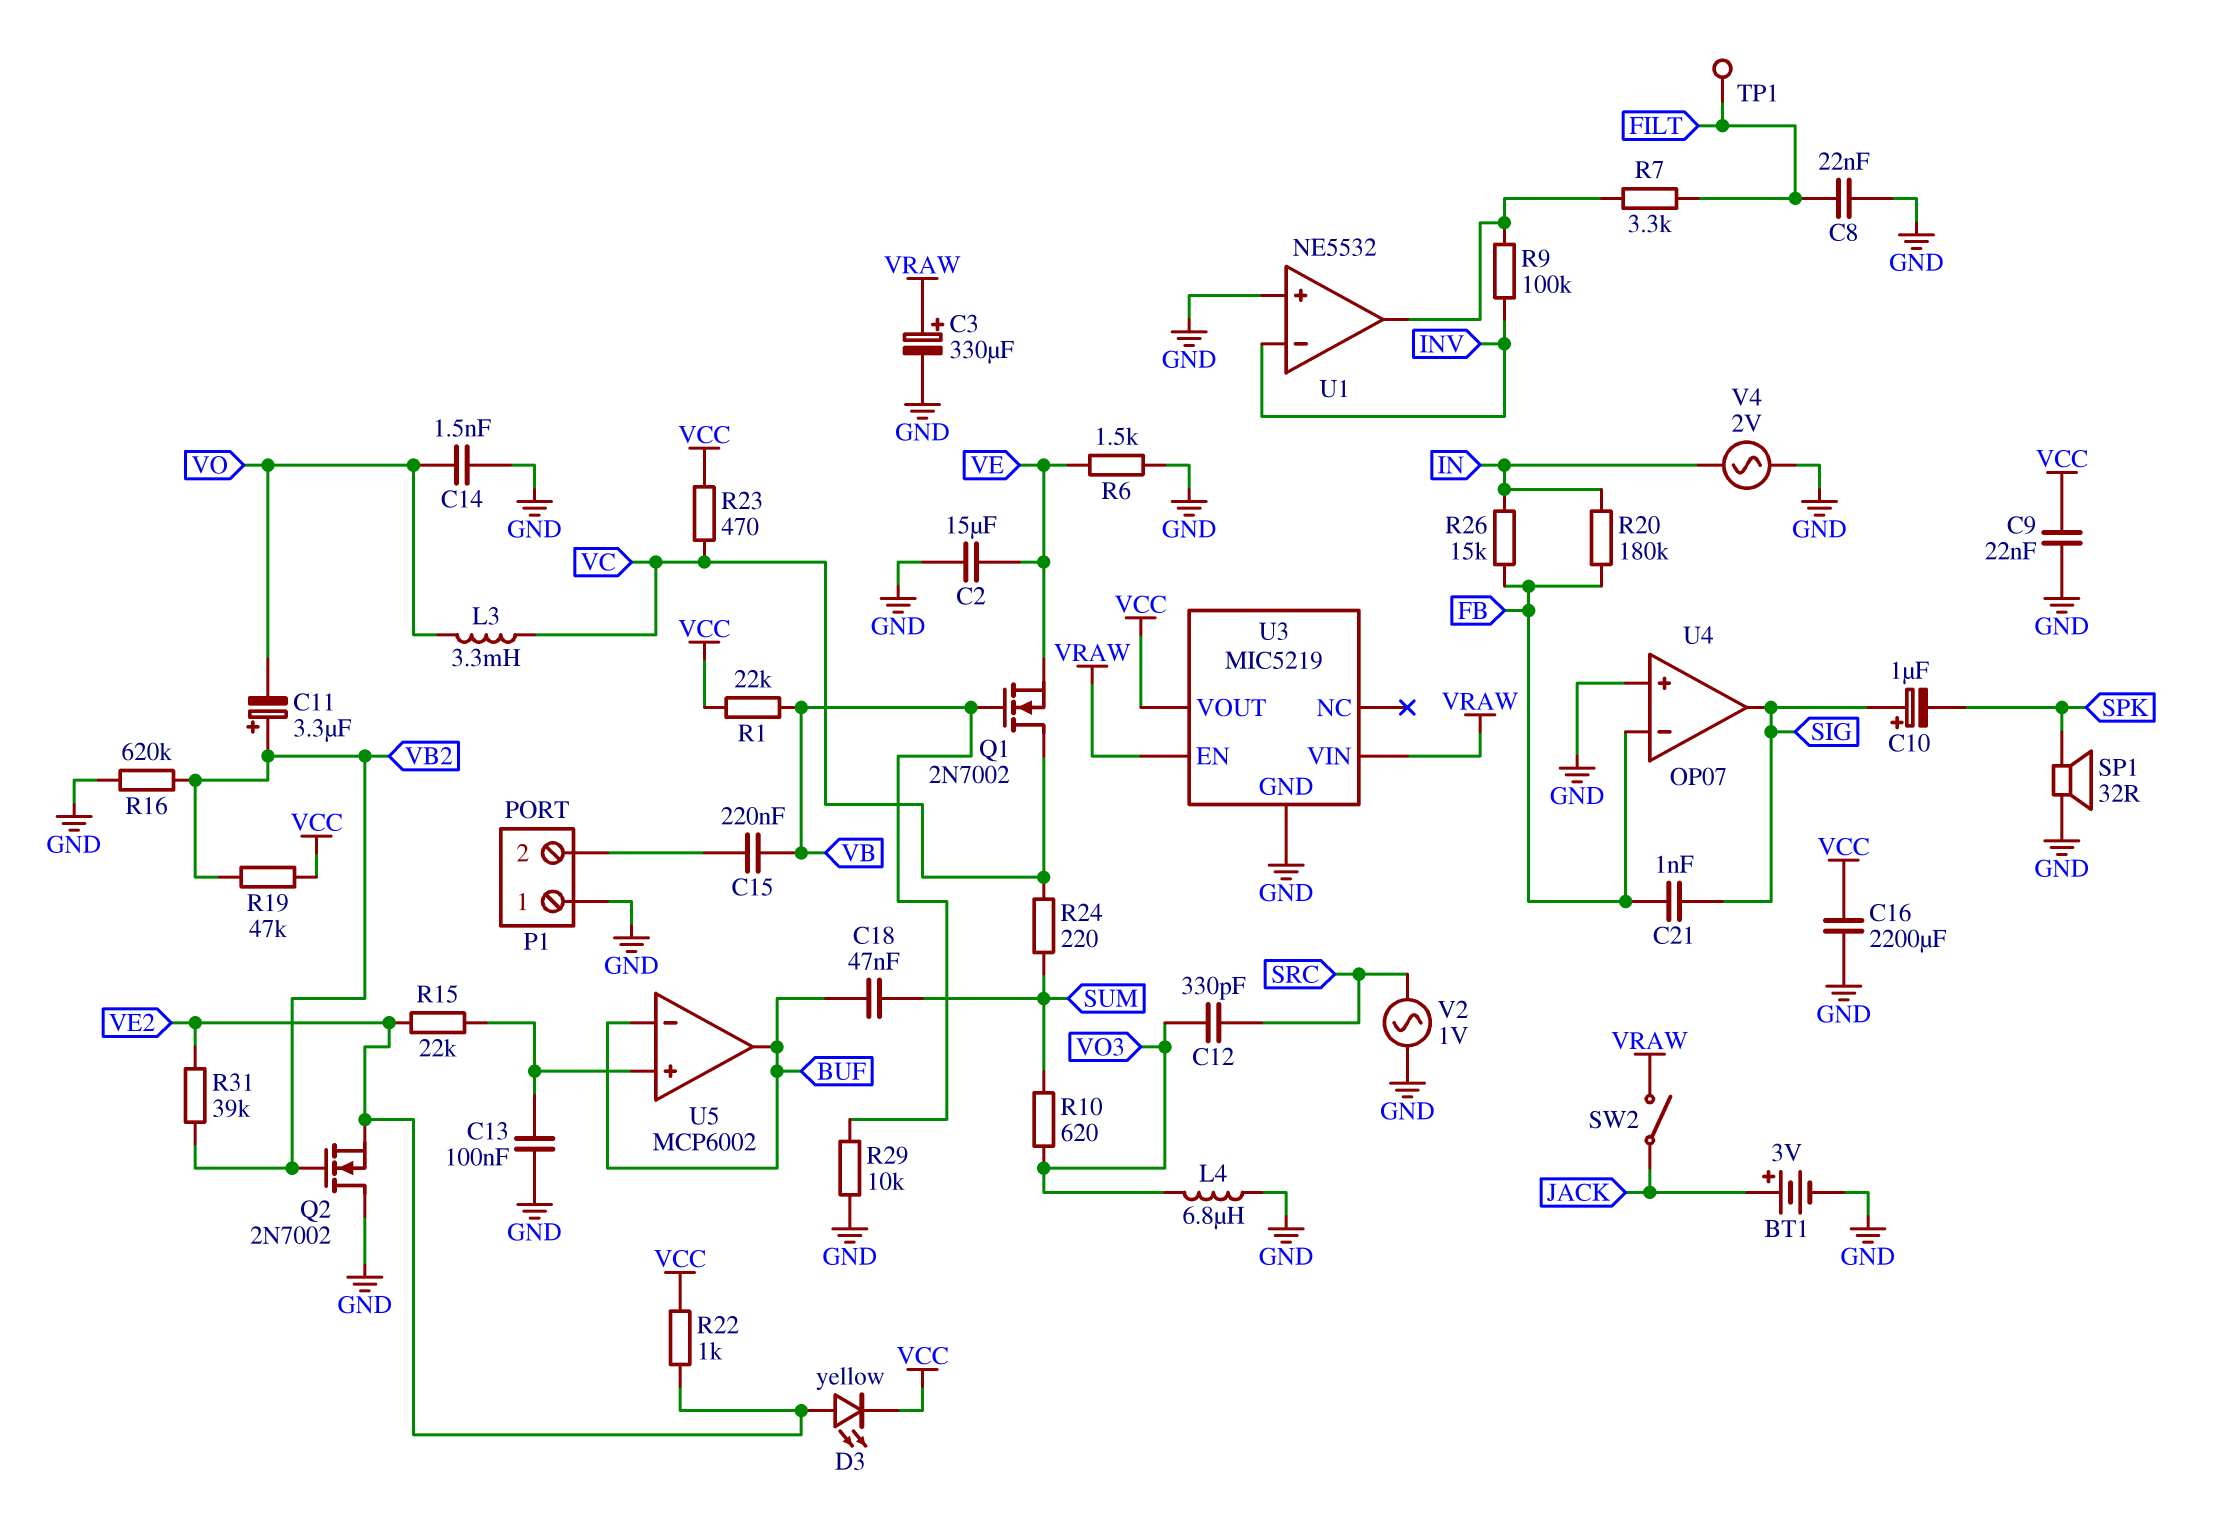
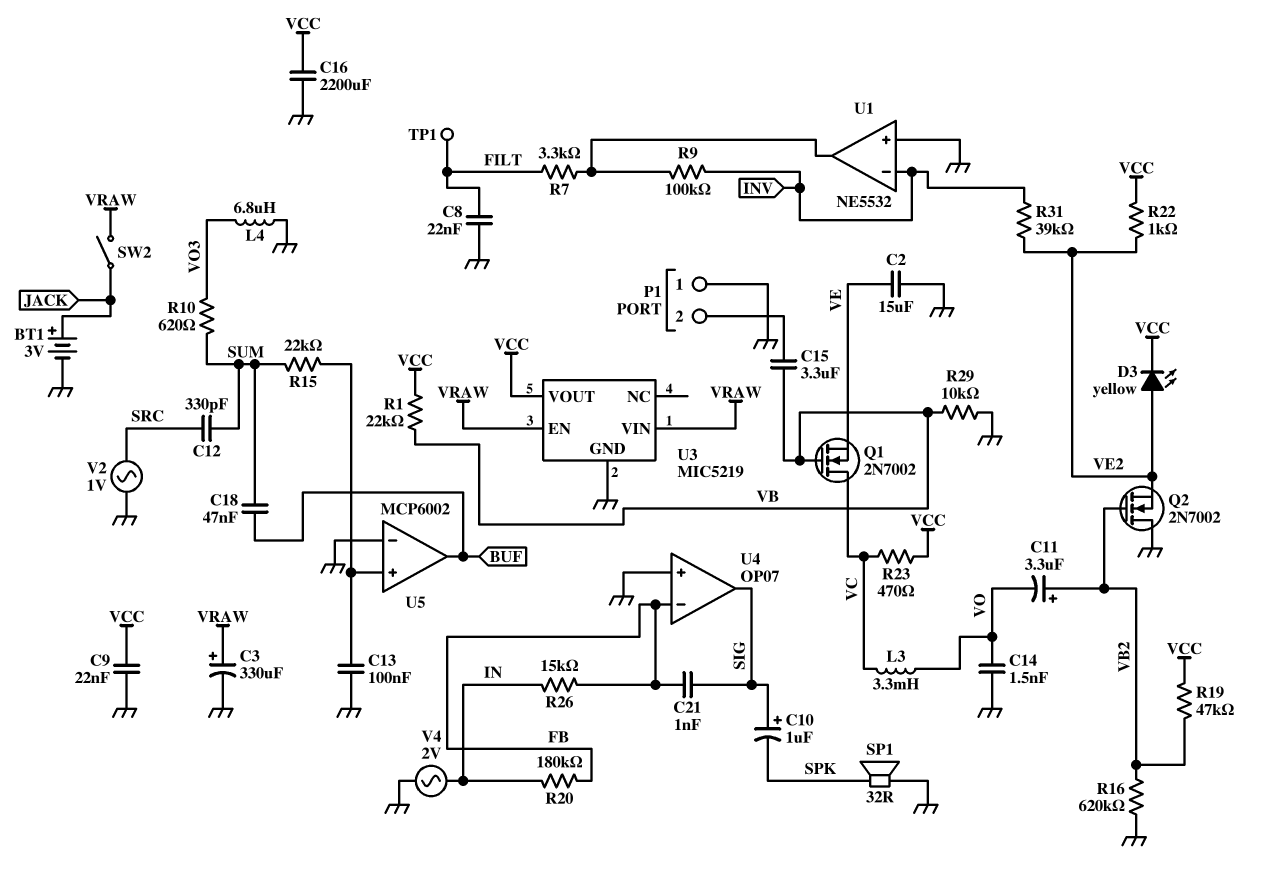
C12: 330pF (SRC, VO3) -> 330pF (SRC, SUM)
C15: 220nF (P1/2, VB) -> 3.3uF (P1/2, VB)
R6: 1.5k (GND, VE) -> none
R15: 22k (U5/in+, VE2) -> 22k (SUM, U5/in+)
R24: 220 (SUM, VC) -> none
R31: 39k (VB2, VE2) -> 39k (INV, VE2)
U5 pin in-: BUF -> GND

